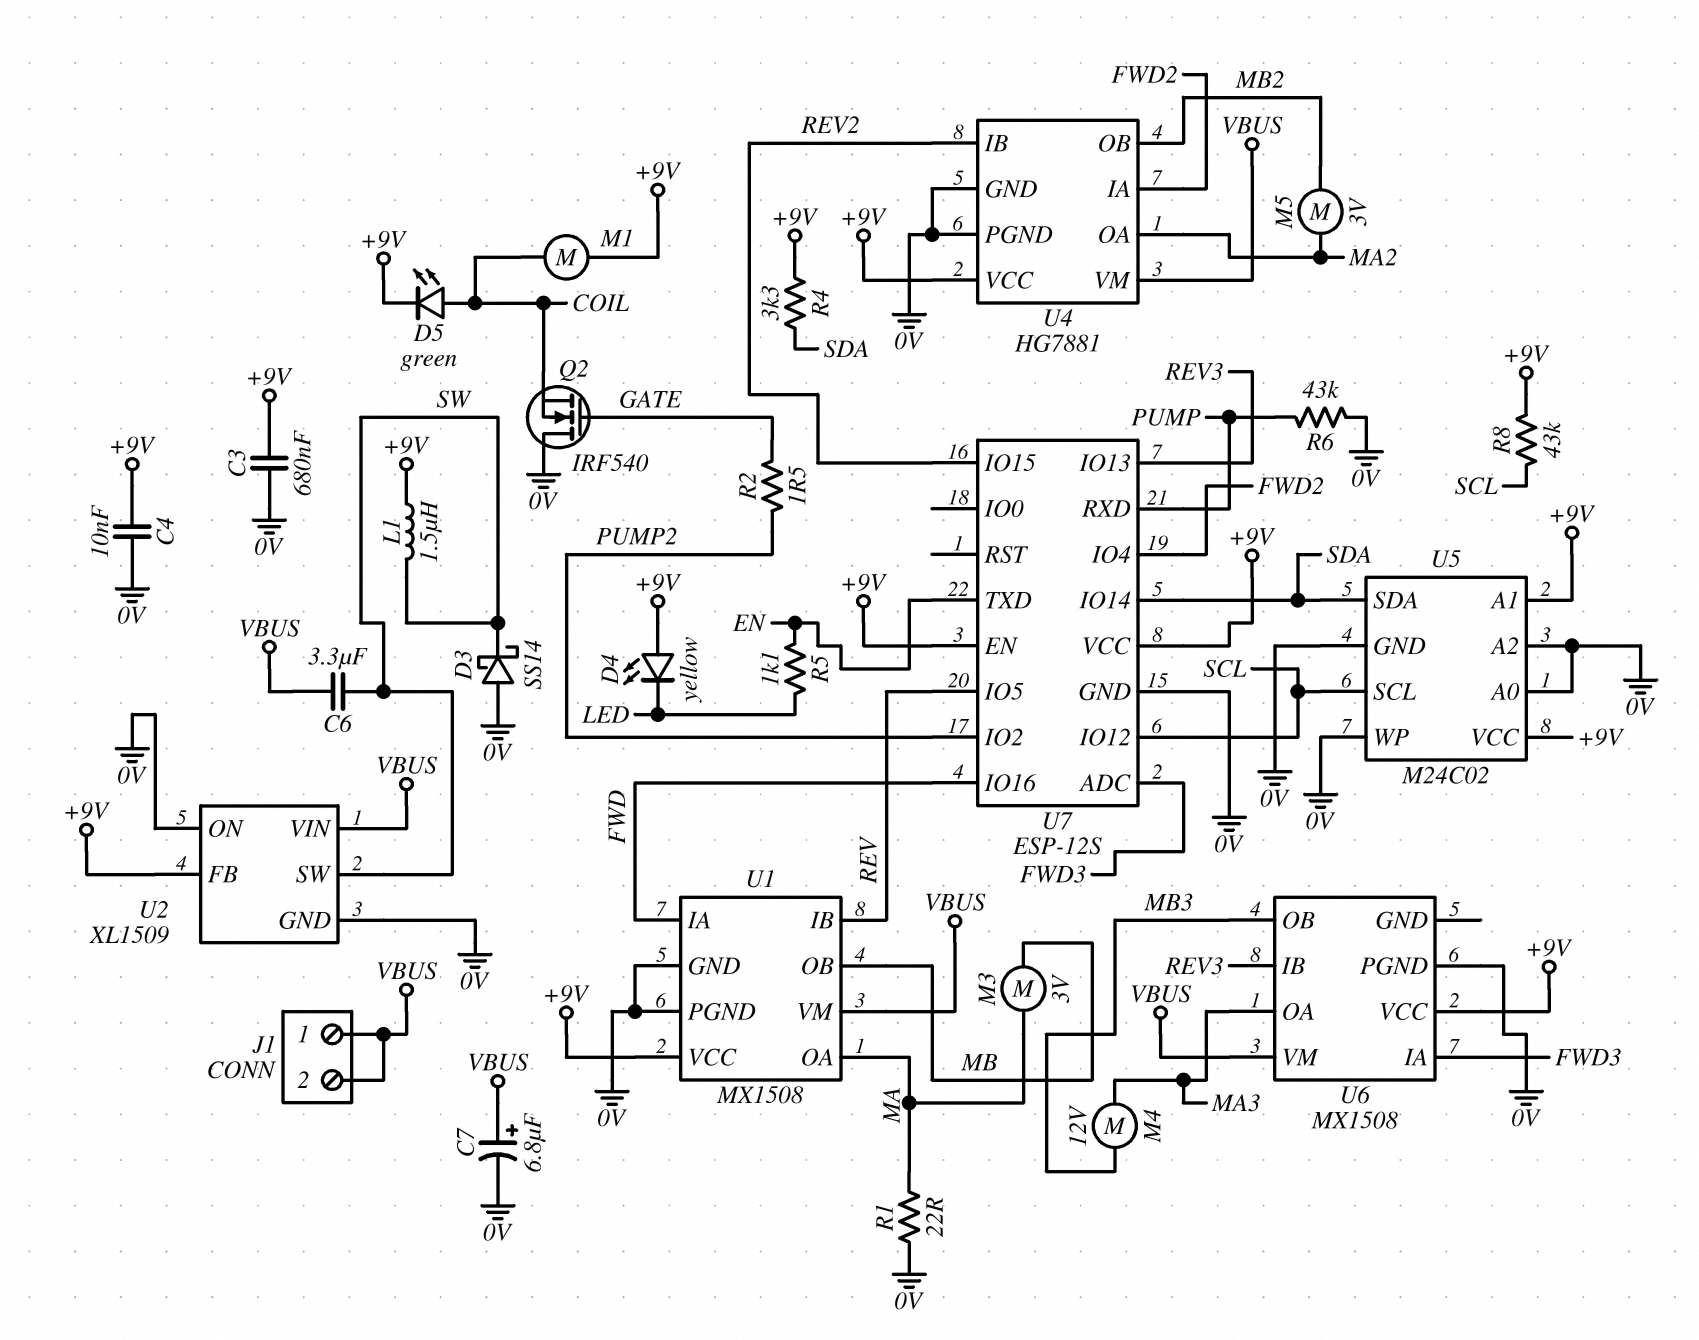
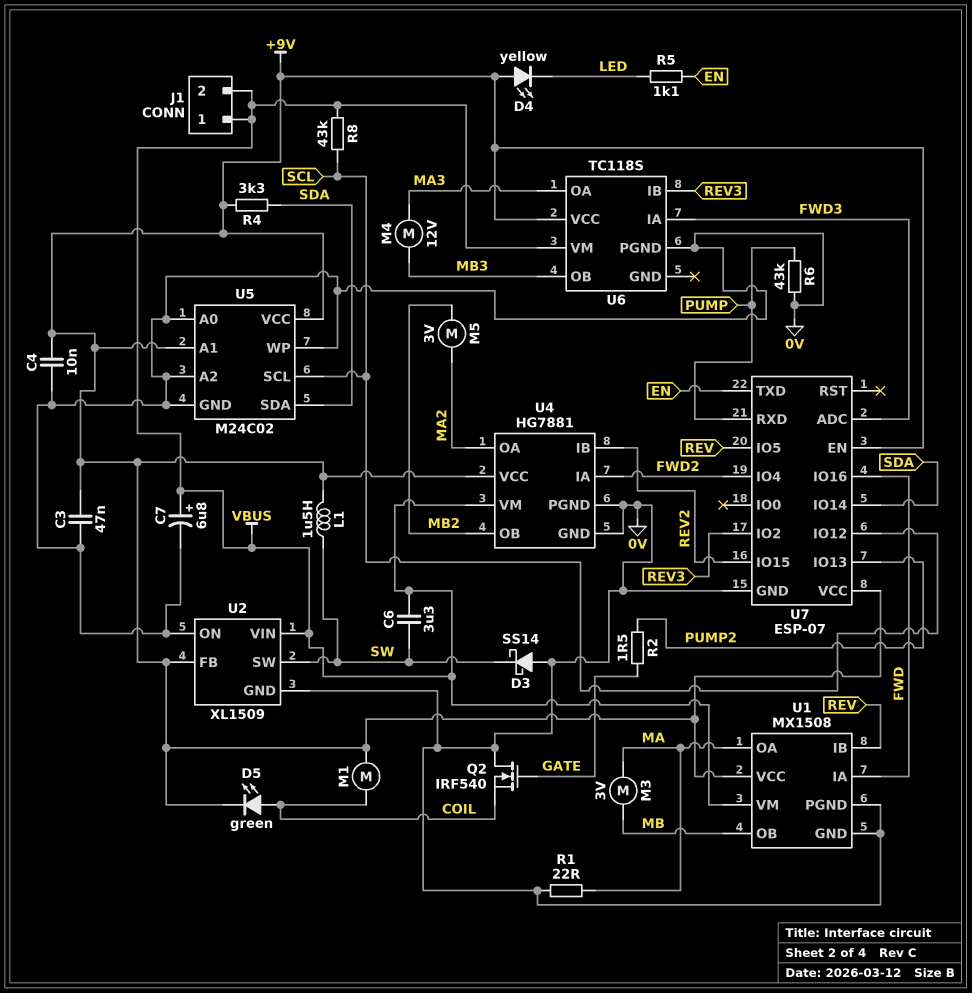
C3: 680nF (+9V, 0V) -> 47nF (+9V, 0V)
R8: 43k (+9V, SCL) -> 43k (SCL, VBUS)
U6: MX1508 -> TC118S
U7: ESP-12S -> ESP-07
U7 pin IO2: PUMP2 -> REV3
U7 pin IO13: REV3 -> PUMP2

